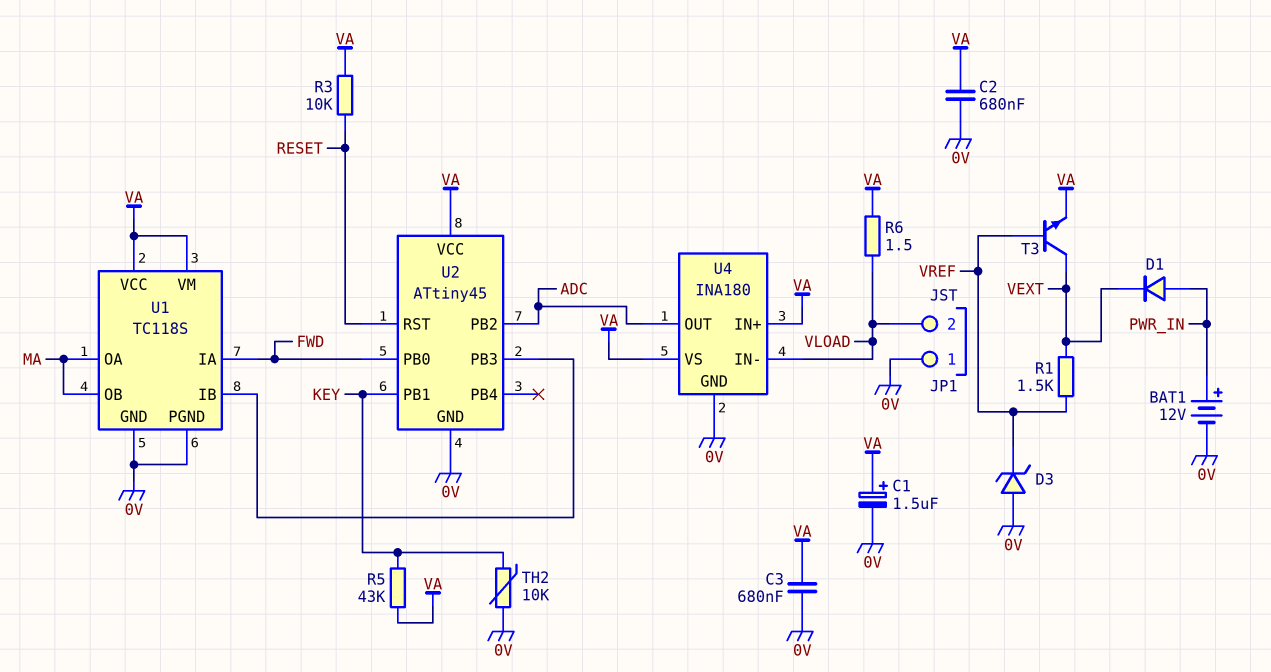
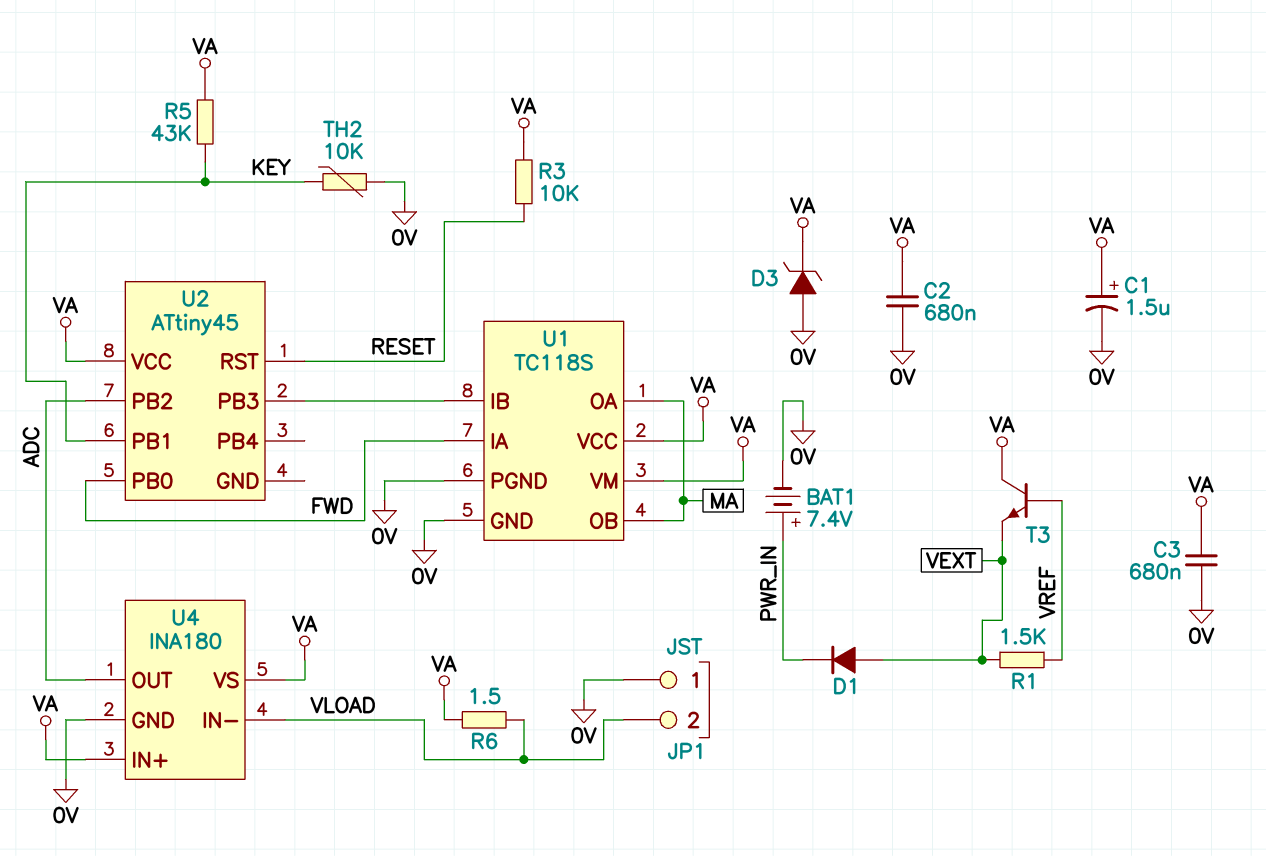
BAT1: 12V (plus PWR_IN, minus 0V) -> 7.4V (plus PWR_IN, minus 0V)
D1: diode (A PWR_IN, K VEXT) -> diode (A VEXT, K PWR_IN)
D3: zener (A 0V, K VREF) -> zener (A 0V, K VA)
T3: NPN (B VREF, C VEXT, E VA) -> NPN (B VREF, C VA, E VEXT)
U2 pin GND: 0V -> none

